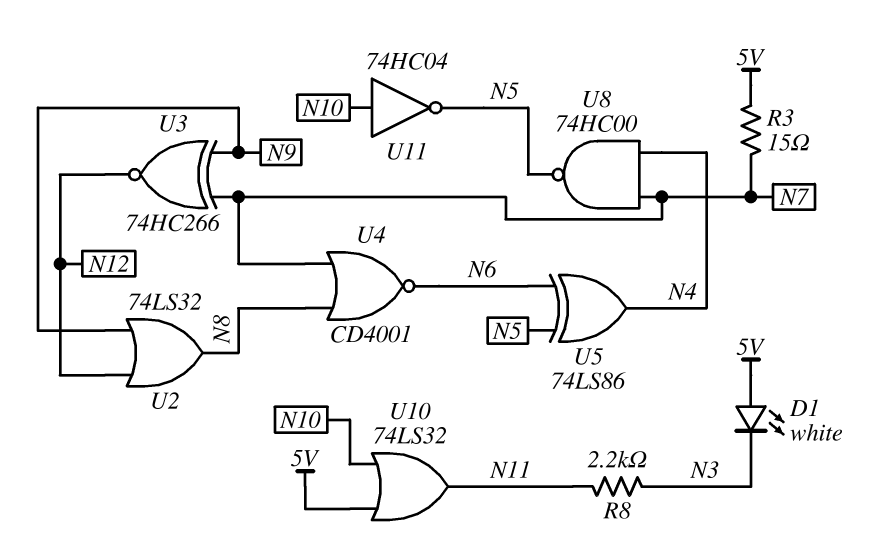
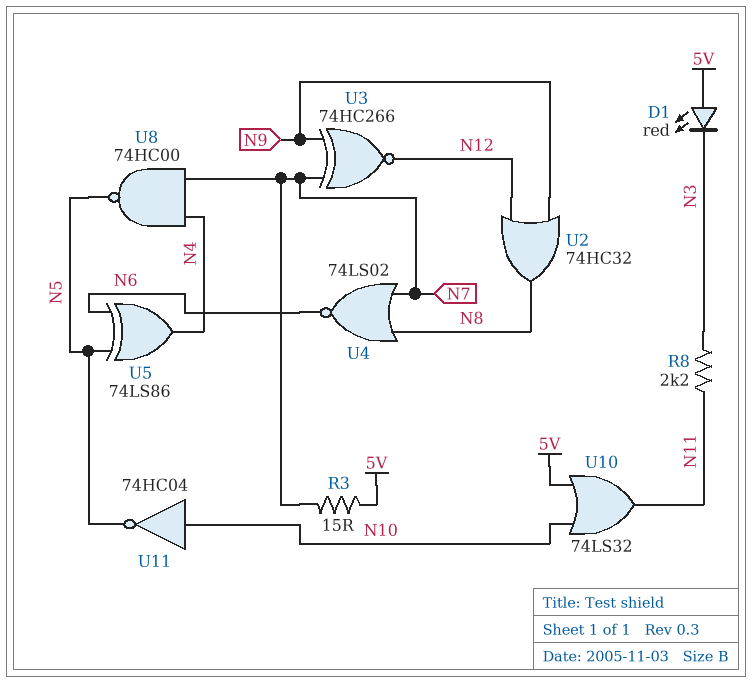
D1: LED white (A 5V, K N3) -> LED red (A 5V, K N3)
U2: OR 74LS32 (in N9, in N12, out N8) -> OR 74HC32 (in N9, in N12, out N8)
U4: NOR CD4001 (in N7, in N8, out N6) -> NOR 74LS02 (in N7, in N8, out N6)

